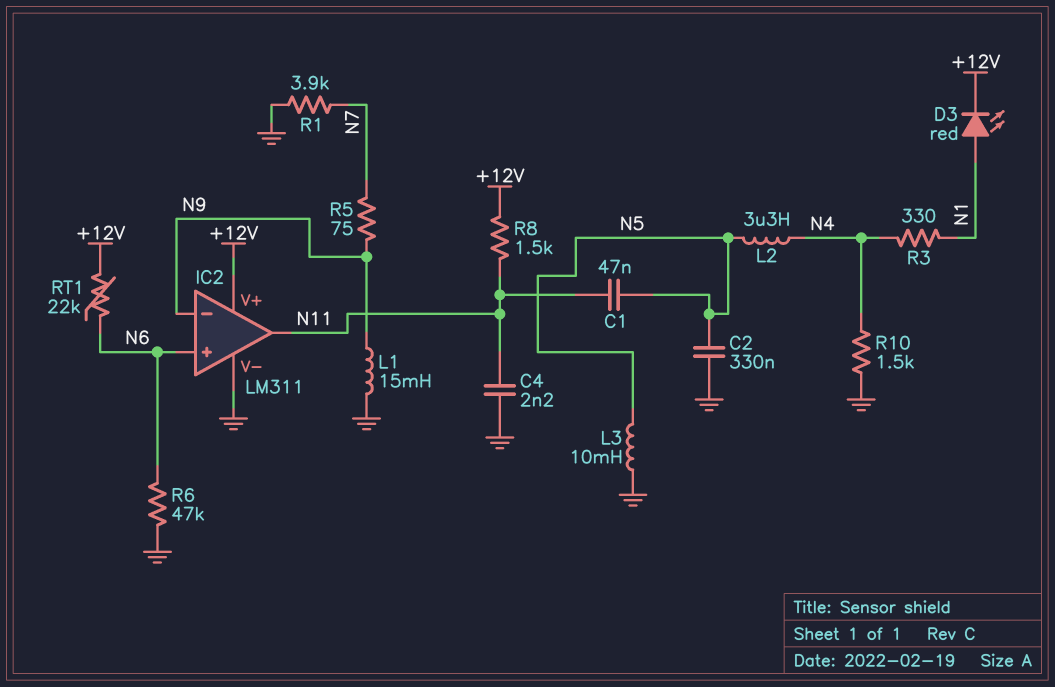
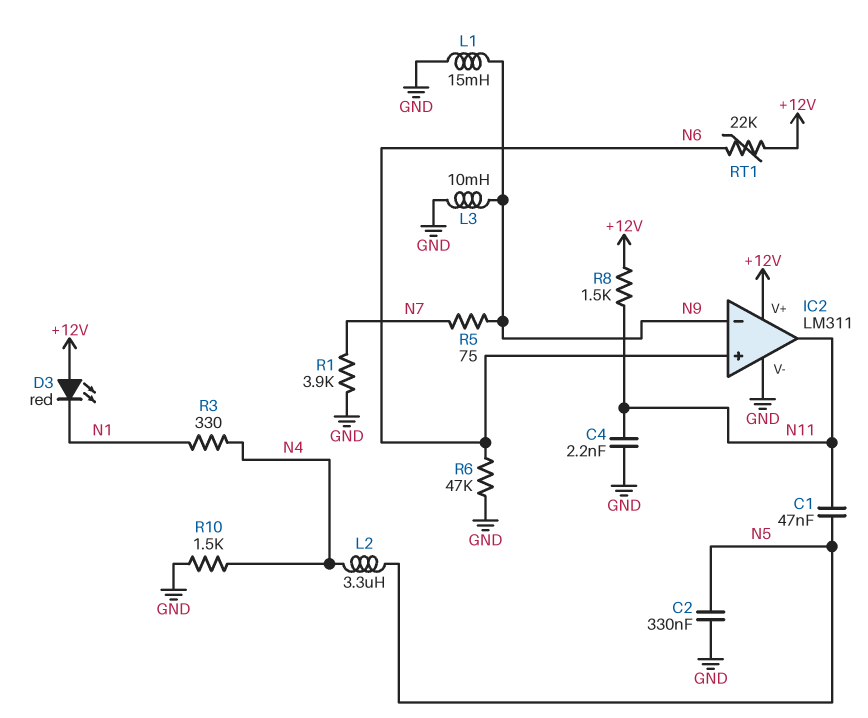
D3: LED red (A N1, K +12V) -> LED red (A +12V, K N1)
L3: 10mH (GND, N5) -> 10mH (GND, N9)

